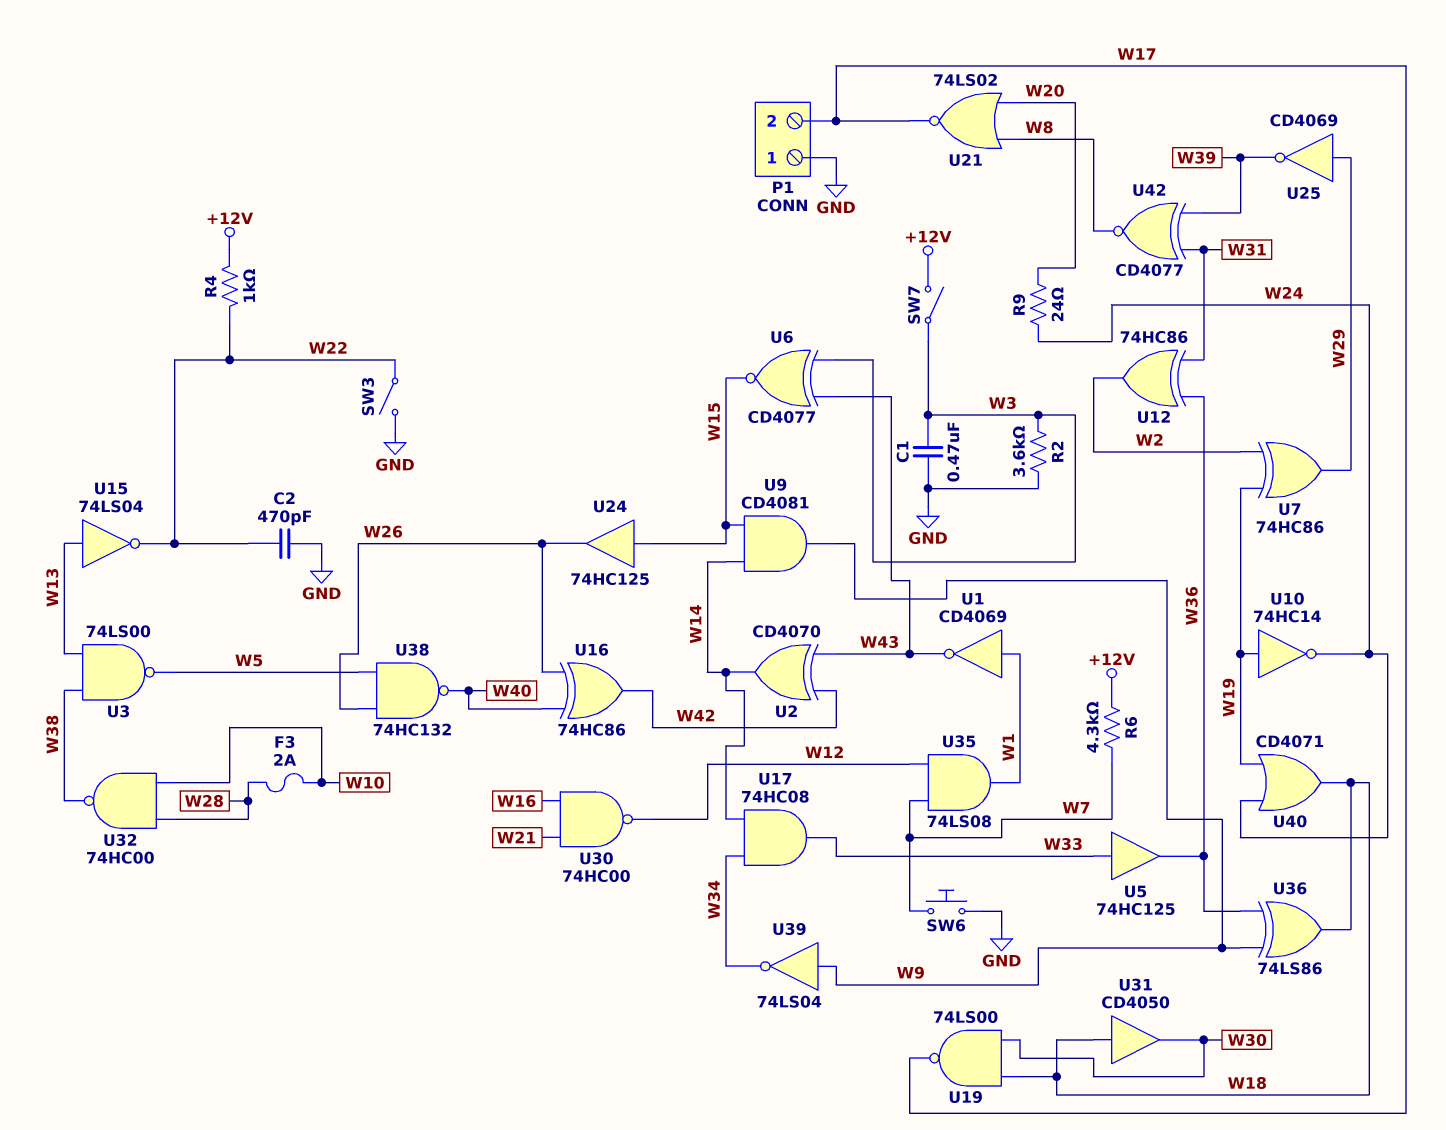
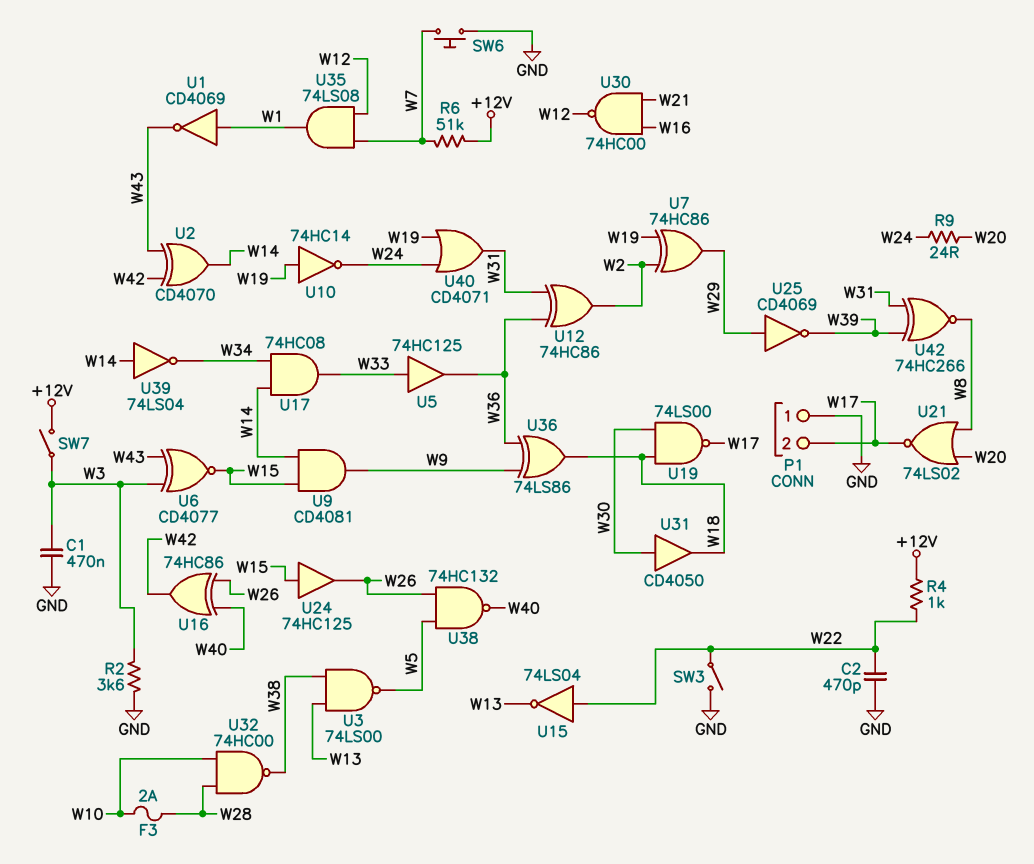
R6: 4.3k (+12V, W7) -> 51k (+12V, W7)
U15: NOT 74LS04 (in W13, out W22) -> NOT 74LS04 (in W22, out W13)
U31: buffer CD4050 (in W18, out W30) -> buffer CD4050 (in W30, out W18)
U39: NOT 74LS04 (in W9, out W34) -> NOT 74LS04 (in W14, out W34)
U40: OR CD4071 (in W19, in W24, out W18) -> OR CD4071 (in W19, in W24, out W31)
U42: XNOR CD4077 (in W31, in W39, out W8) -> XNOR 74HC266 (in W31, in W39, out W8)

